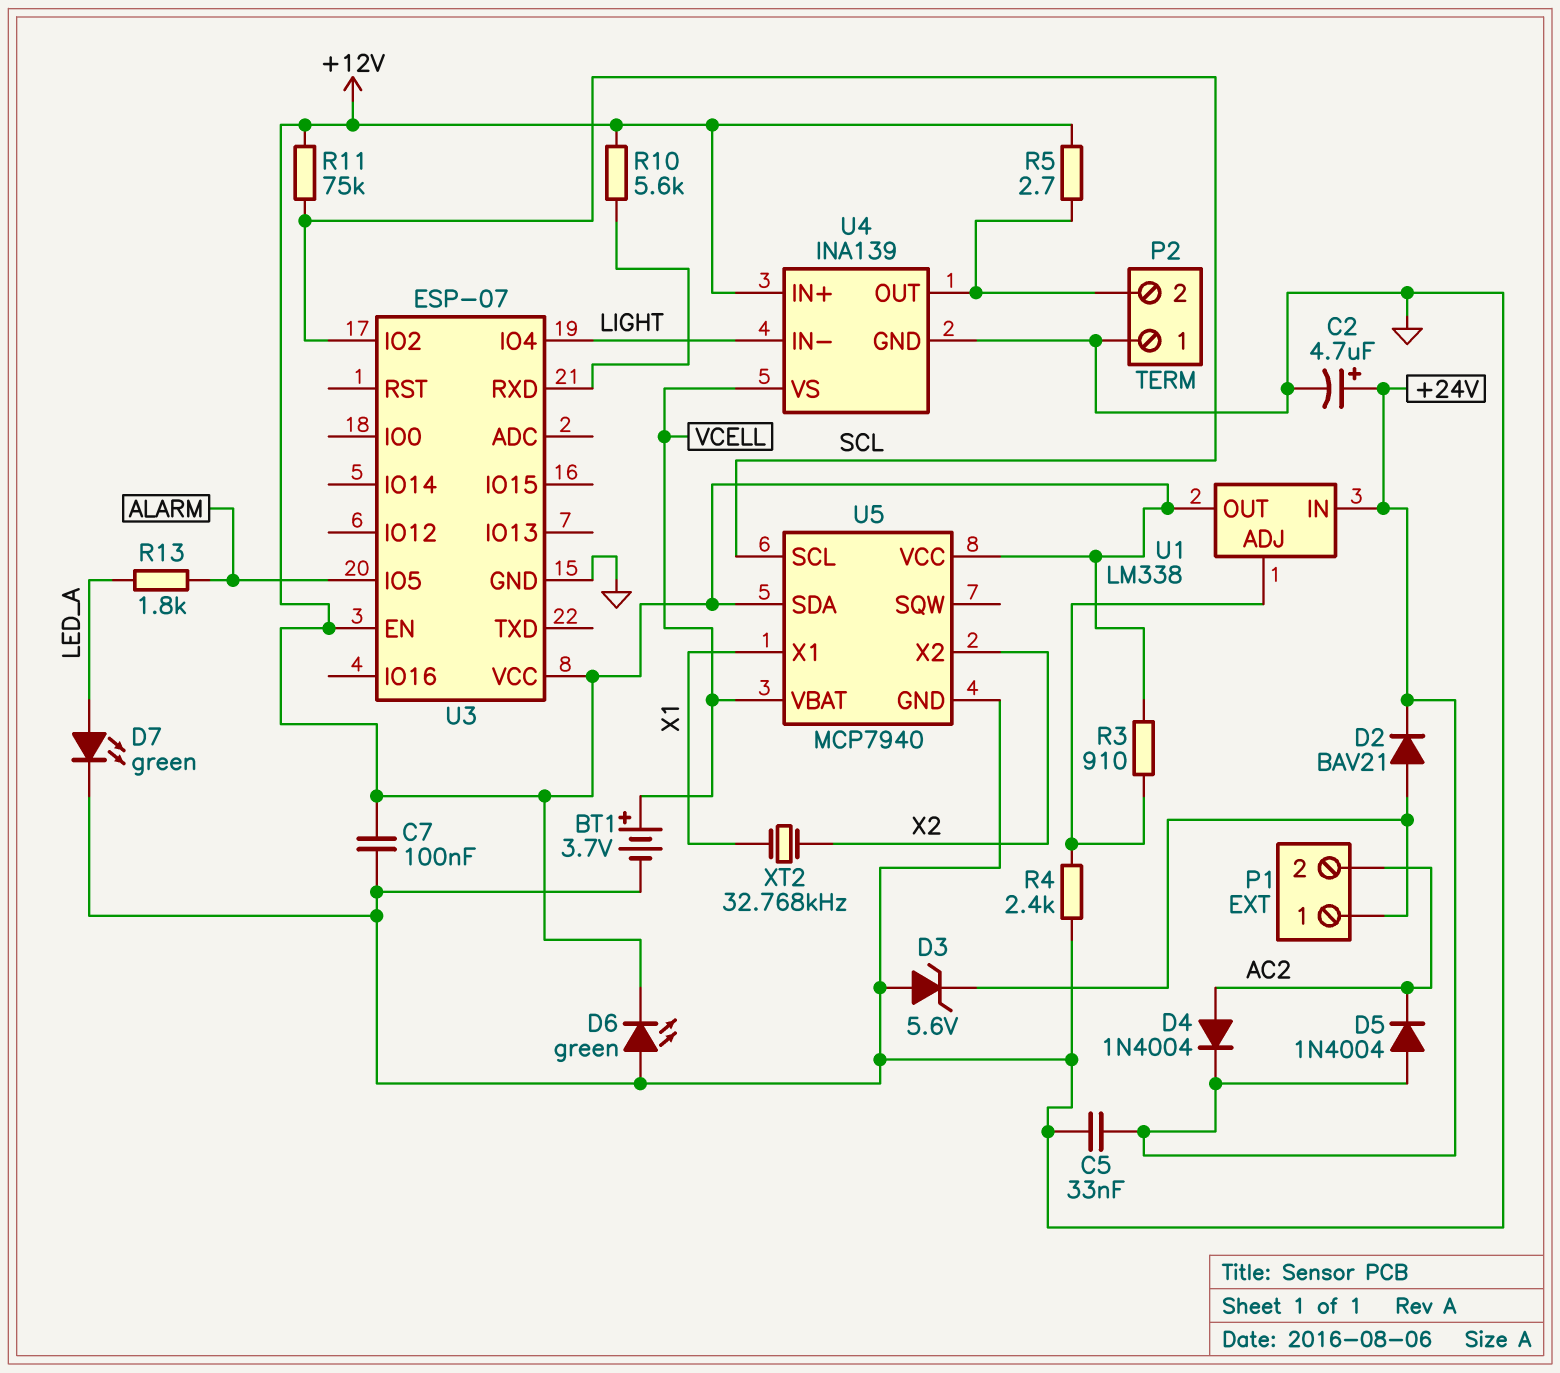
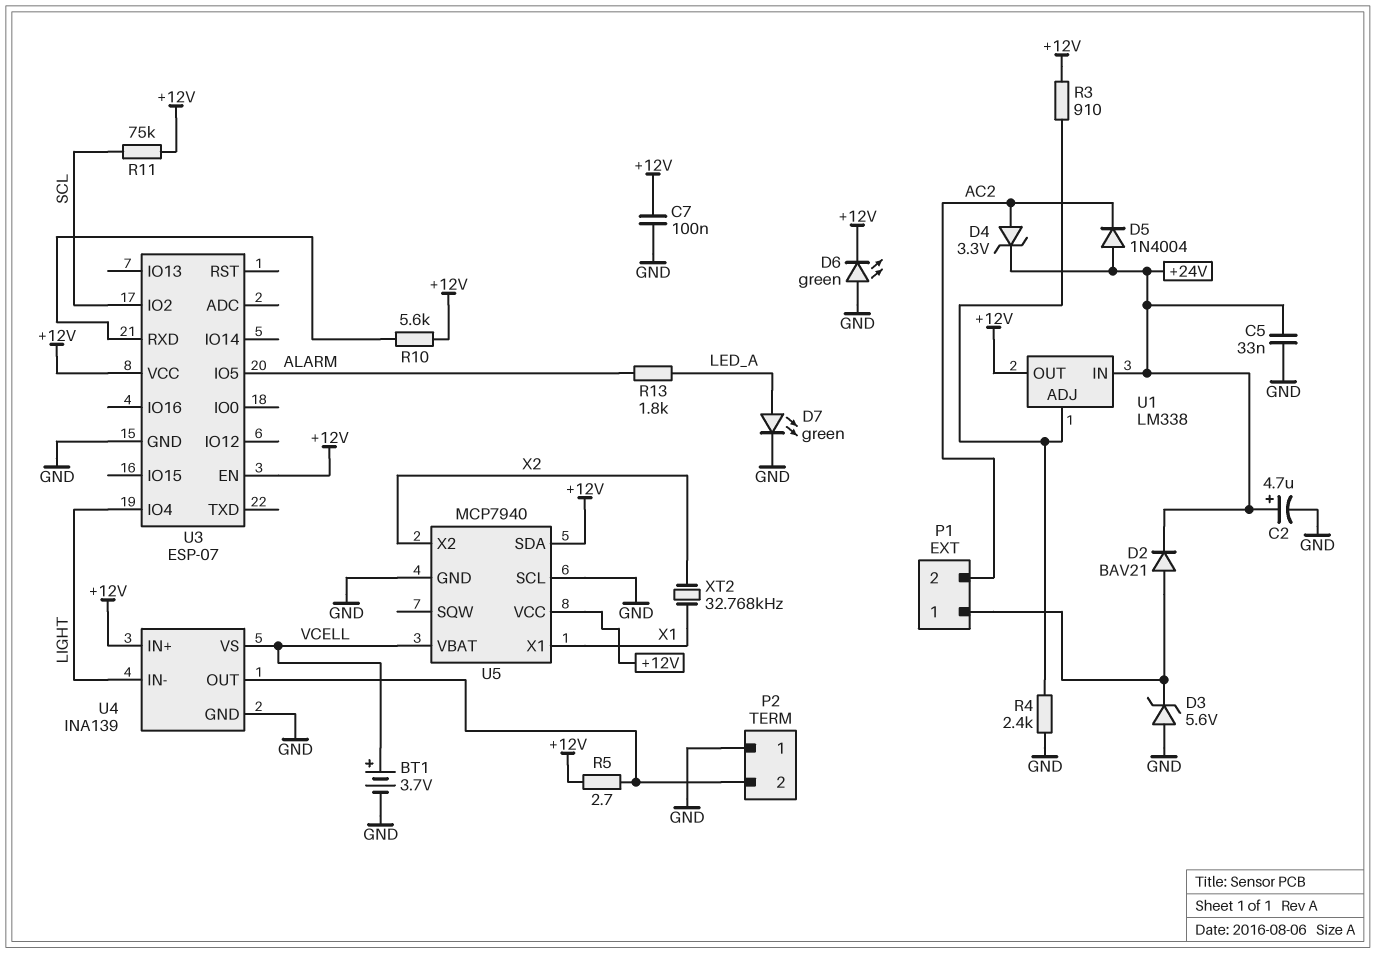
D4: diode 1N4004 (A AC2, K +24V) -> zener 3.3V (A AC2, K +24V)
U5 pin SCL: SCL -> GND

